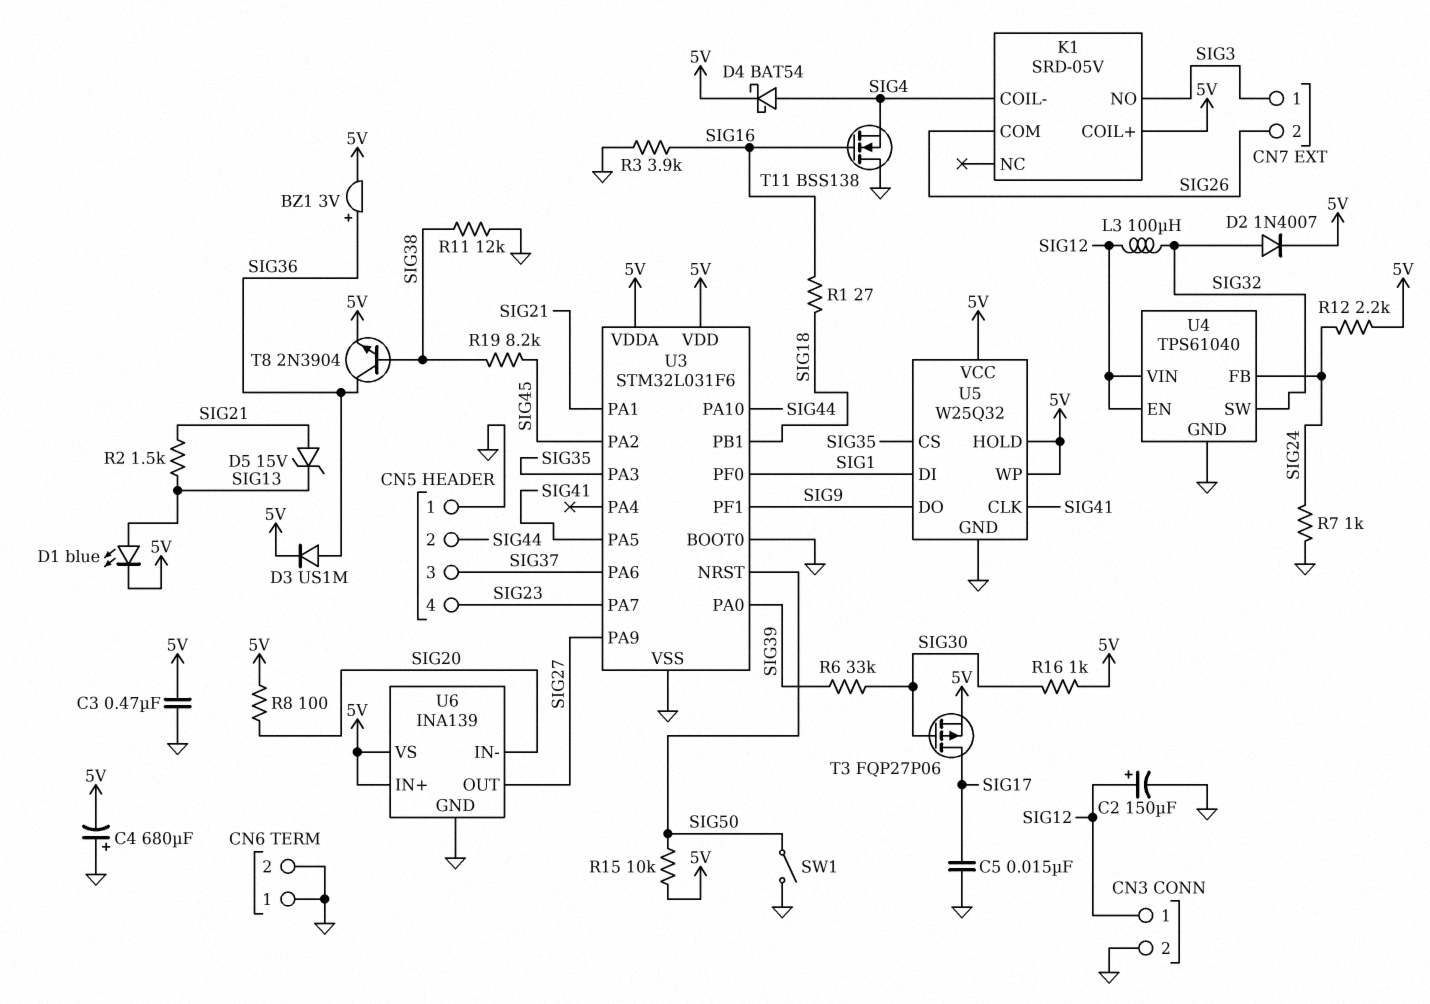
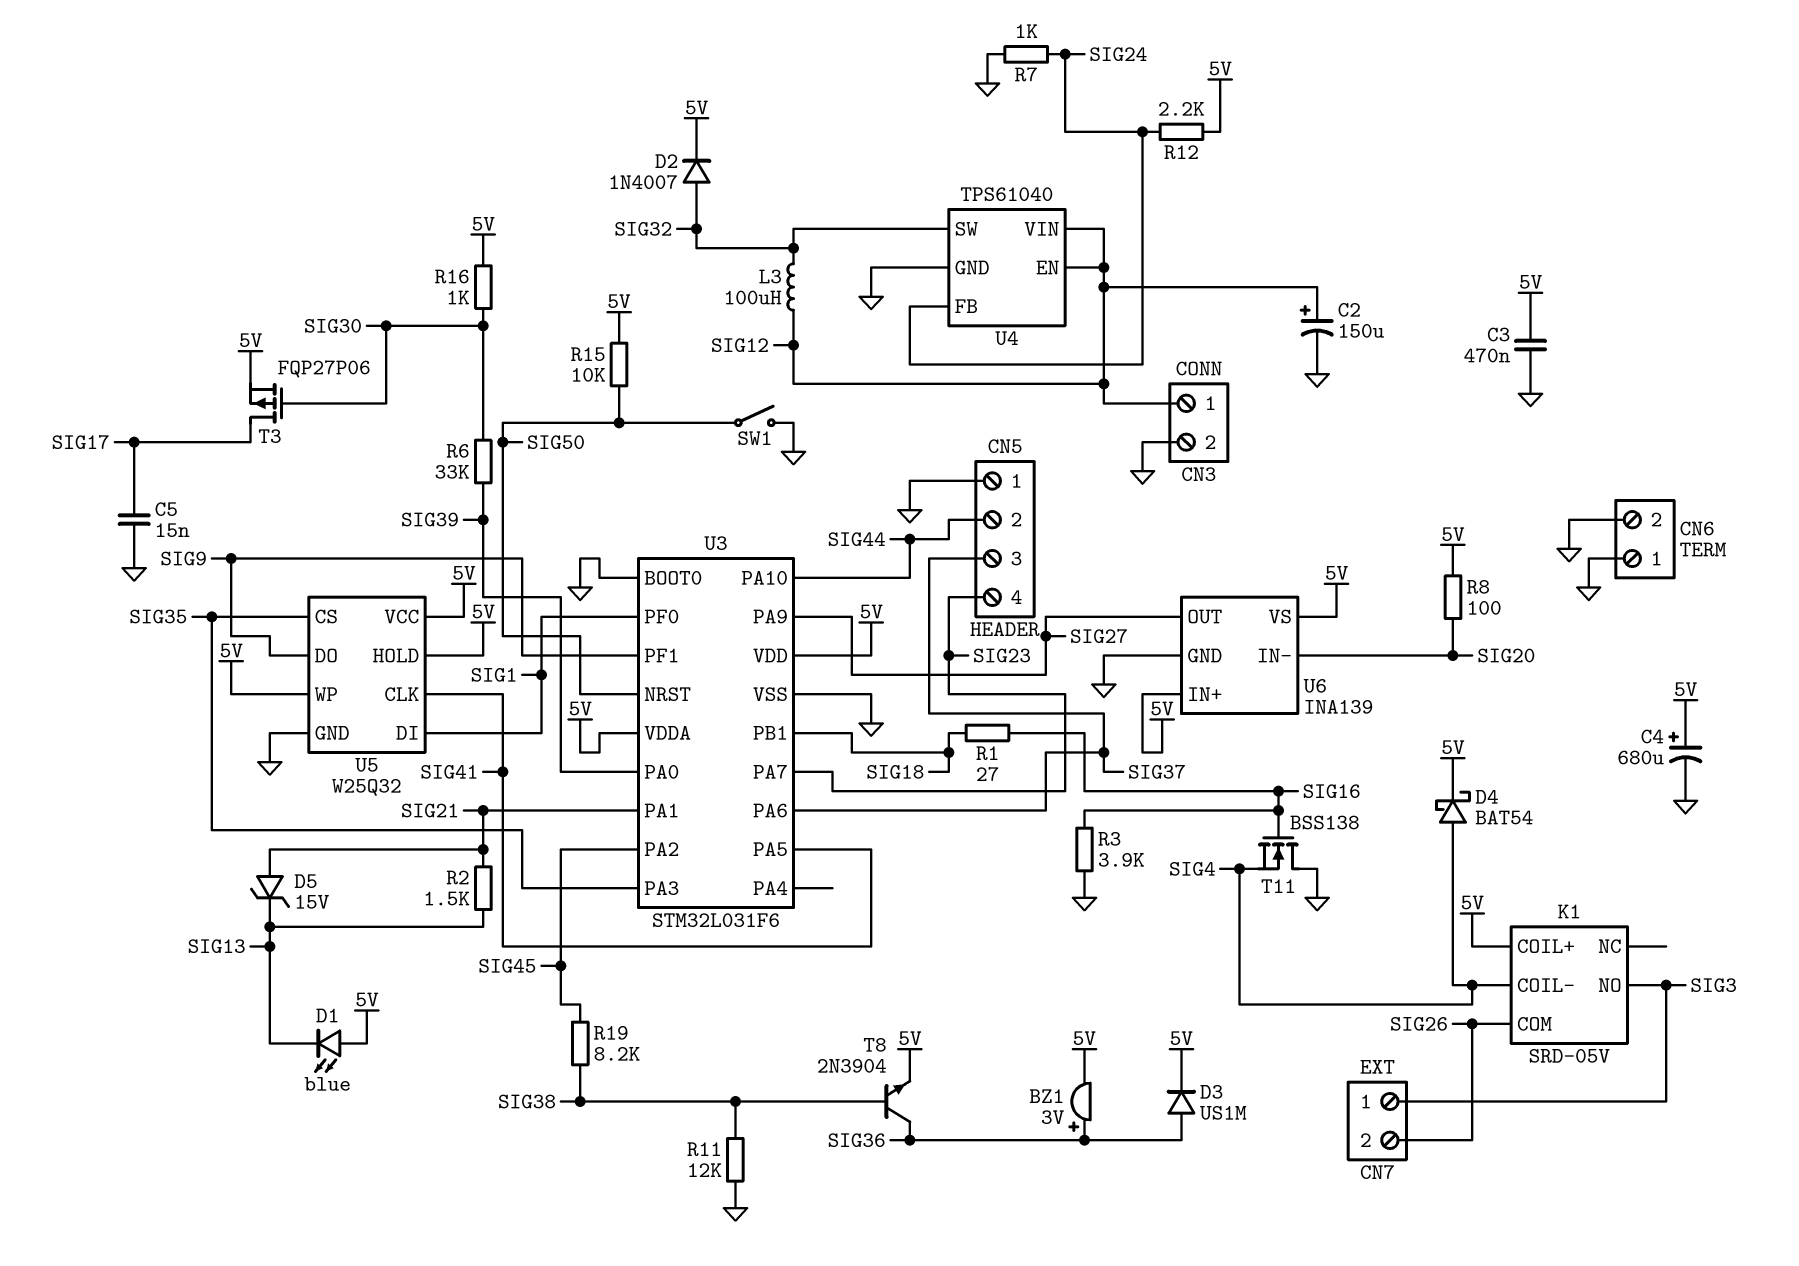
C4: 680uF (plus GND, minus 5V) -> 680uF (plus 5V, minus GND)
D1: LED blue (A SIG13, K 5V) -> LED blue (A 5V, K SIG13)

